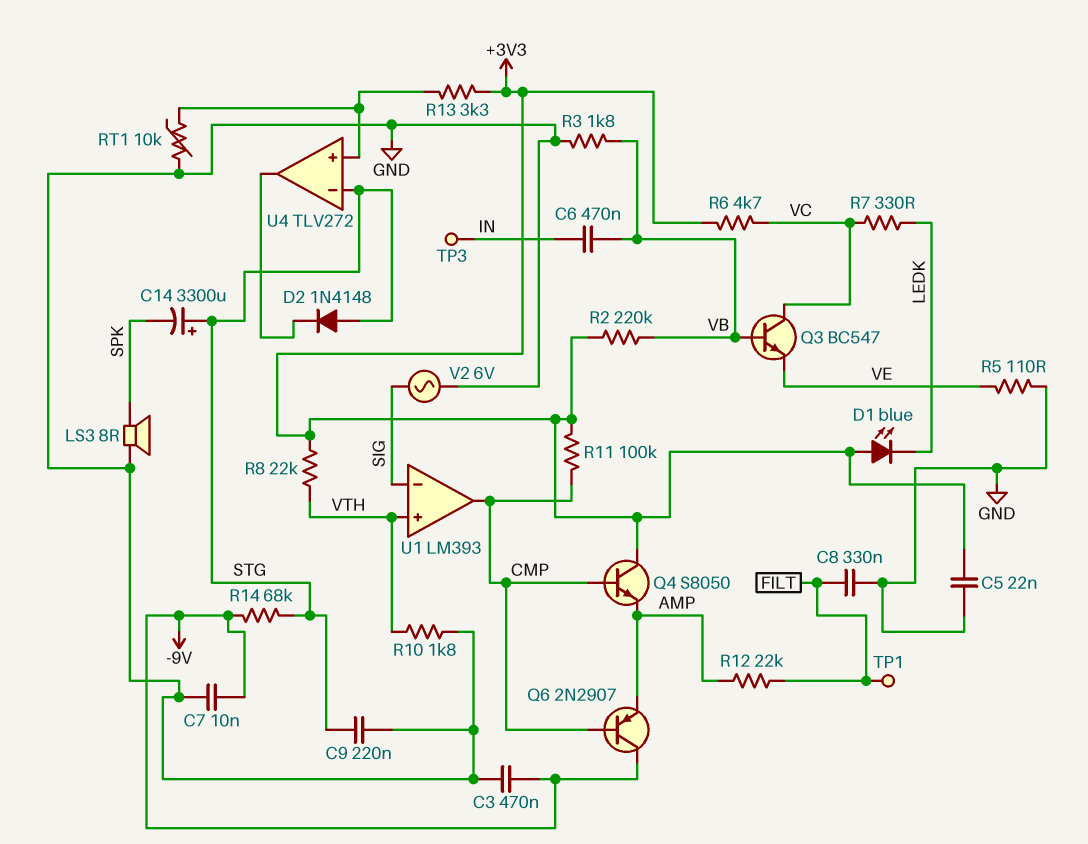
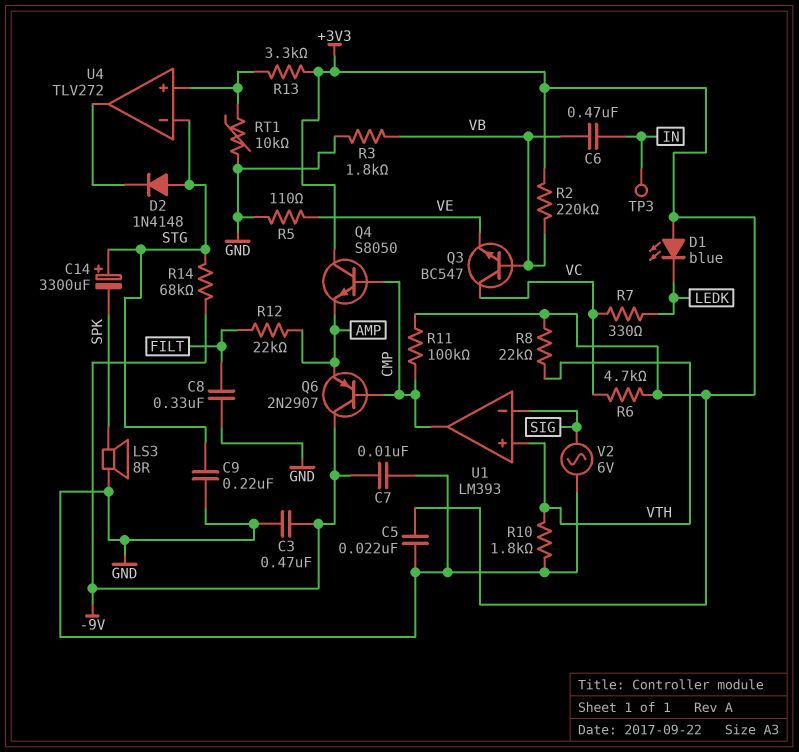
TP1: test point (FILT) -> none

